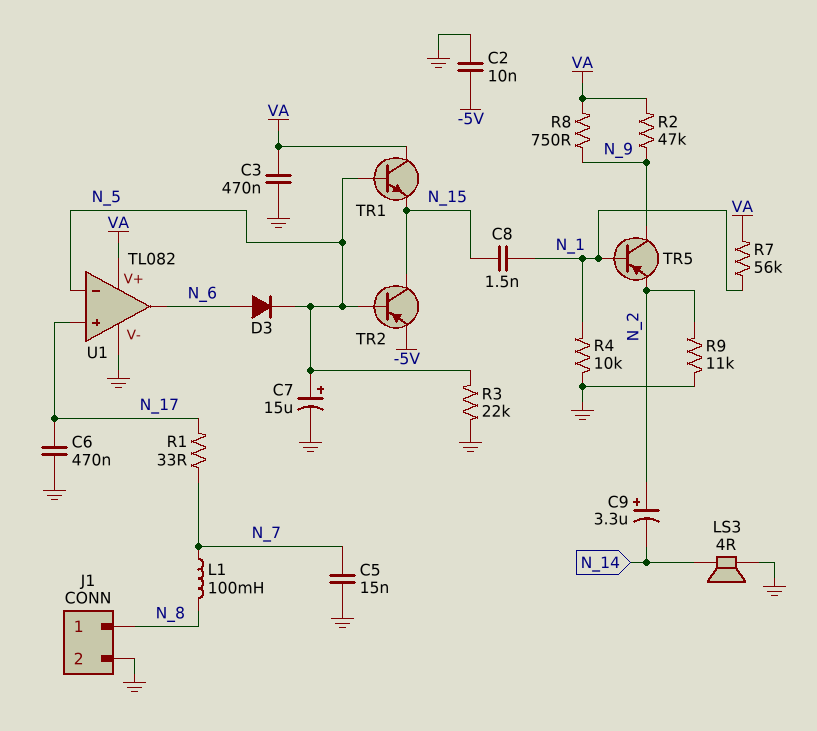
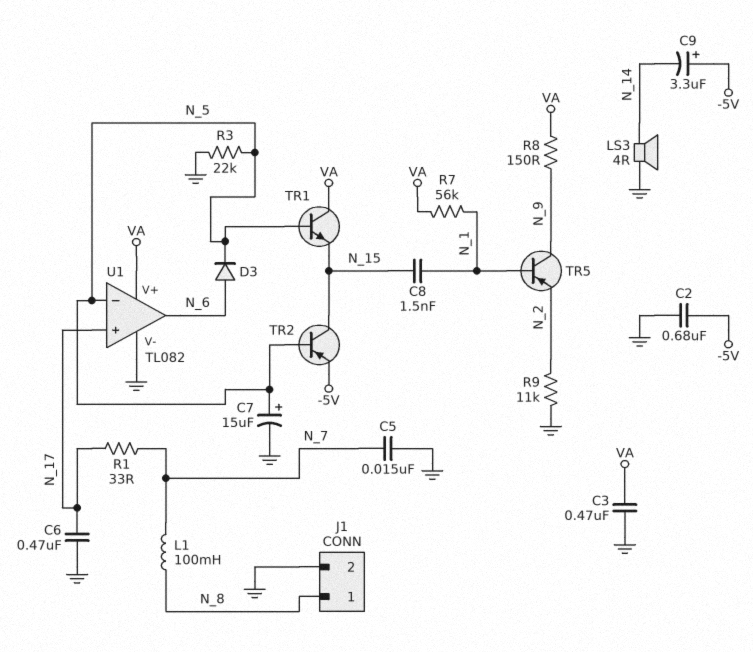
C2: 10nF (-5V, GND) -> 680nF (-5V, GND)
C9: 3.3uF (plus N_2, minus N_14) -> 3.3uF (plus -5V, minus N_14)
R2: 47k (N_9, VA) -> none
R4: 10k (GND, N_1) -> none
R8: 750 (N_9, VA) -> 150 (N_9, VA)

